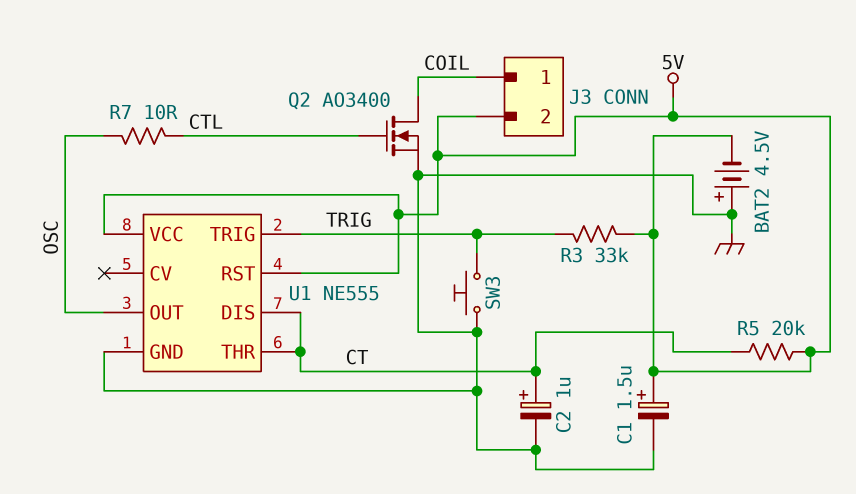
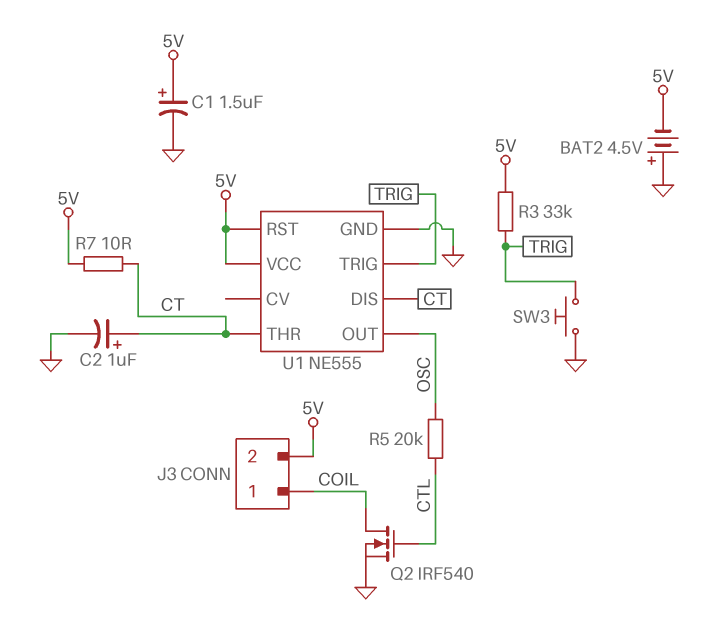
Q2: NMOS AO3400 (G CTL, D COIL, S GND) -> NMOS IRF540 (G CTL, D COIL, S GND)
R5: 20k (5V, CT) -> 20k (CTL, OSC)
R7: 10 (CTL, OSC) -> 10 (5V, CT)

